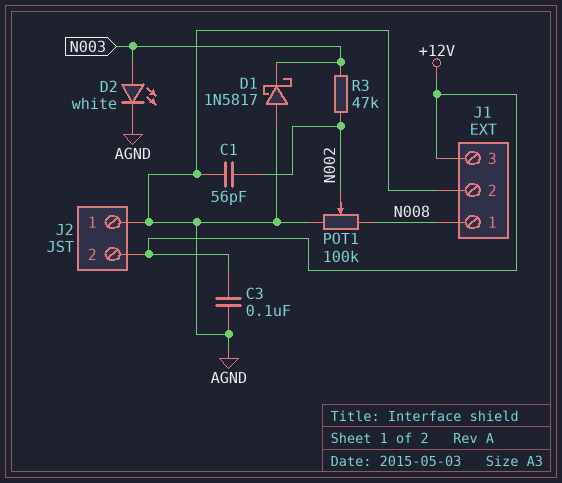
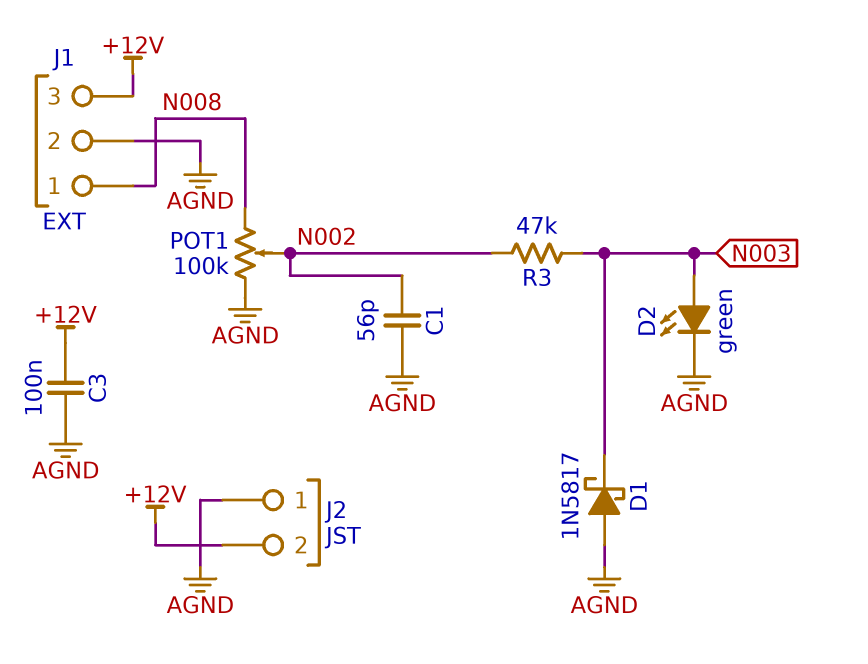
D2: LED white (A N003, K AGND) -> LED green (A N003, K AGND)

